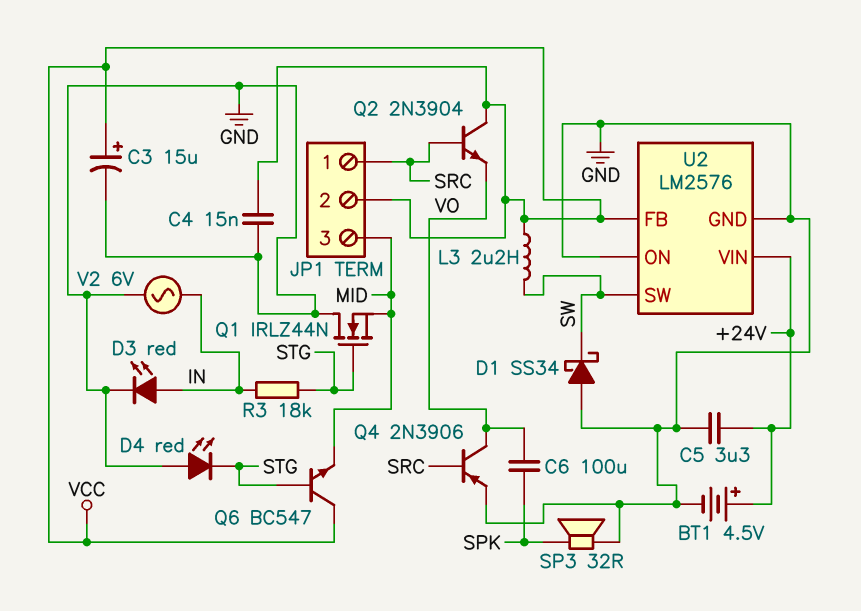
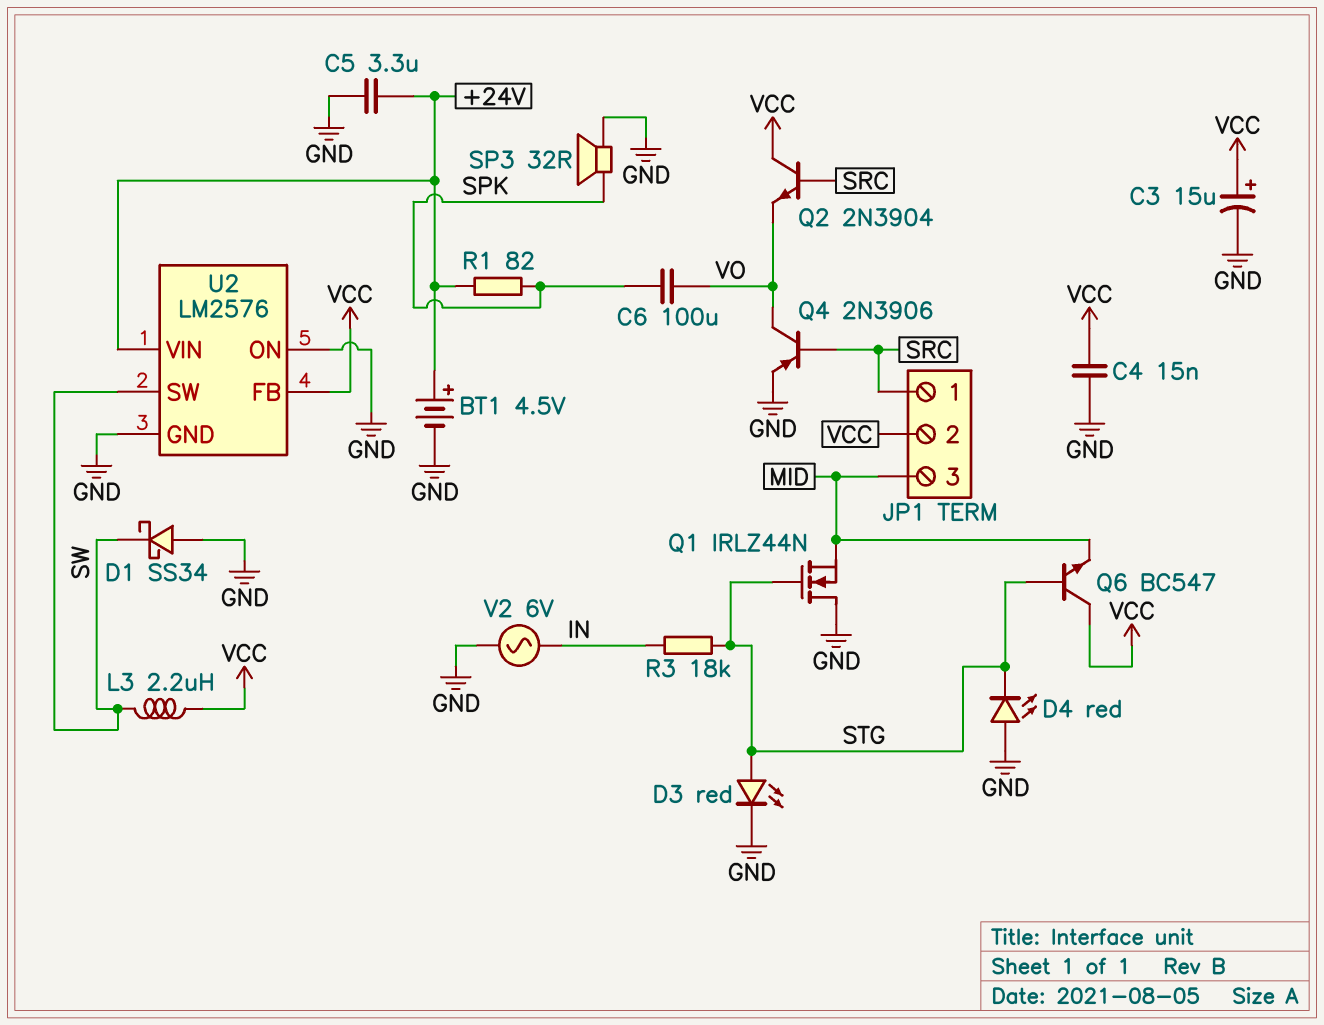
D3: LED red (A IN, K GND) -> LED red (A STG, K GND)
R1: none -> 82 (+24V, SPK)

